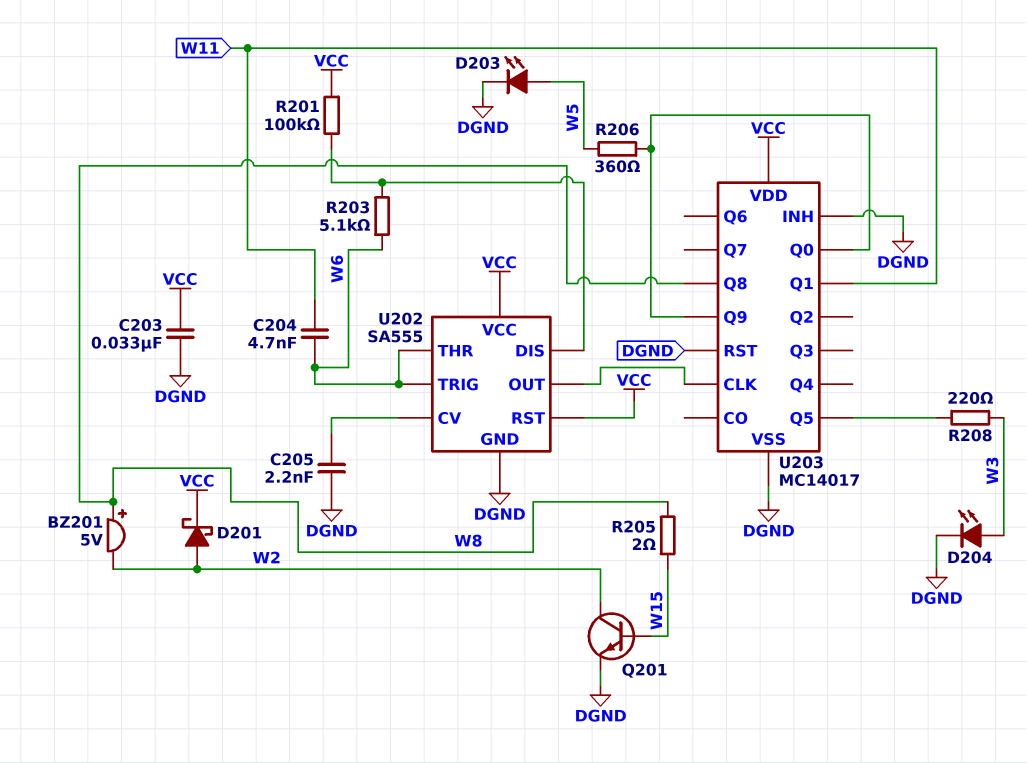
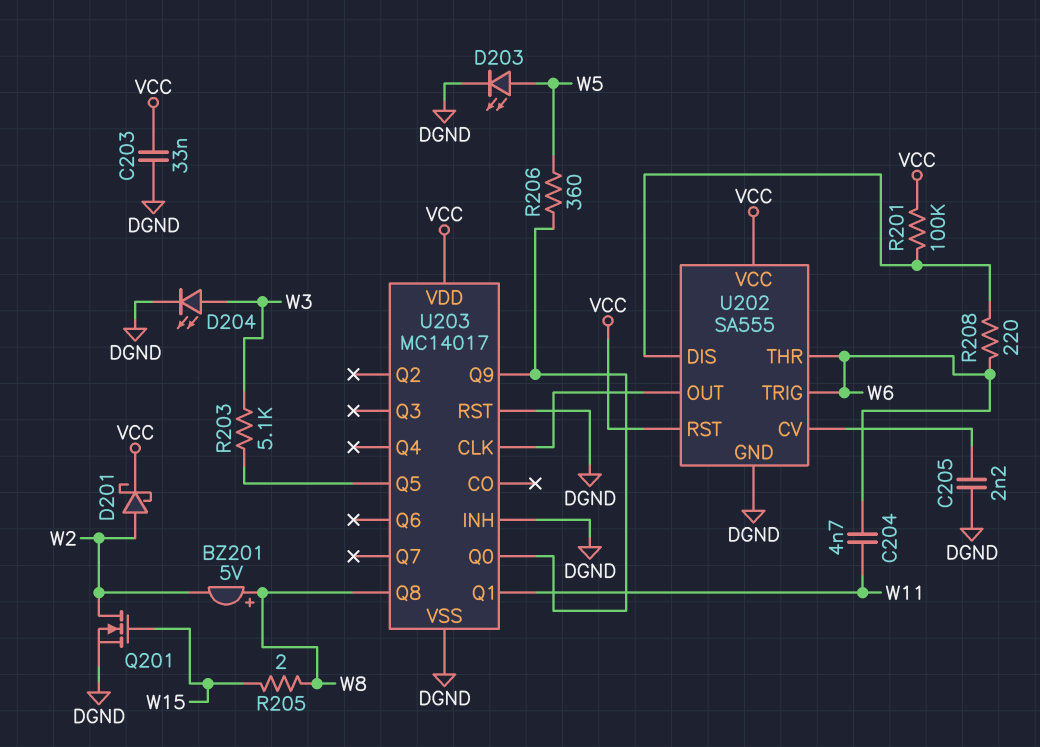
Q201: NPN (B W15, C W2, E DGND) -> NMOS (G W15, D W2, S DGND)
R203: 5.1k (U202/DIS, W6) -> 5.1k (U203/Q5, W3)
R208: 220 (U203/Q5, W3) -> 220 (U202/DIS, W6)

